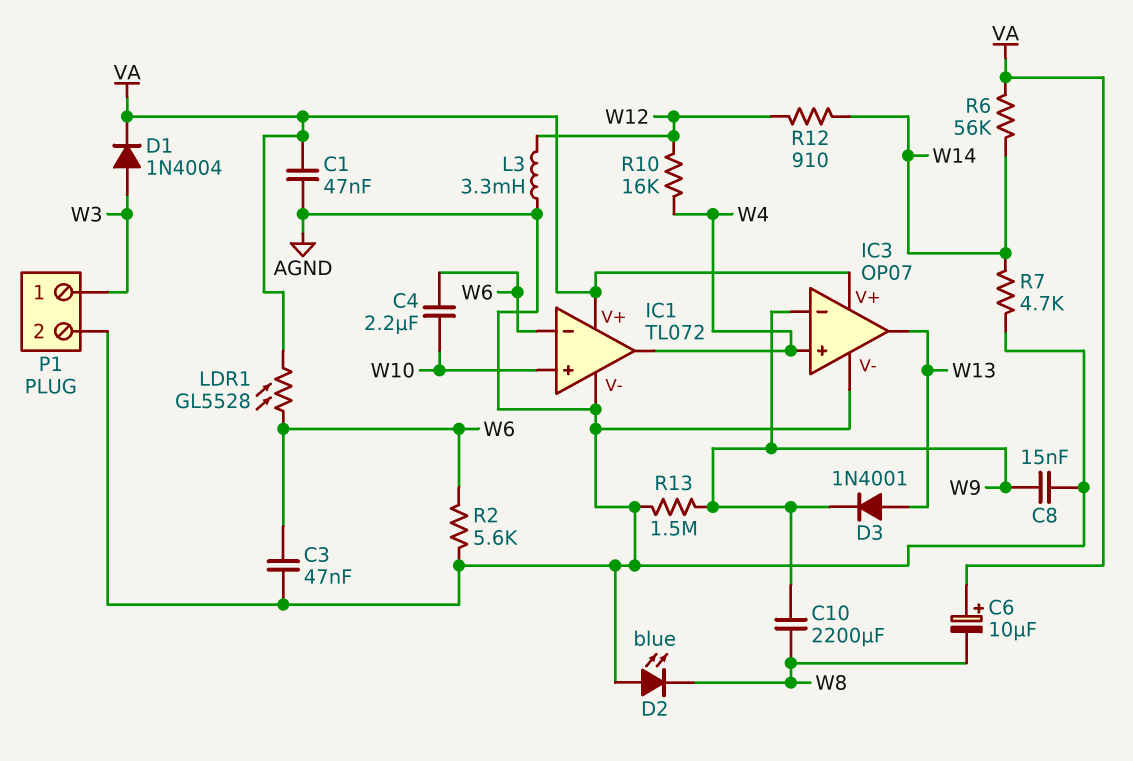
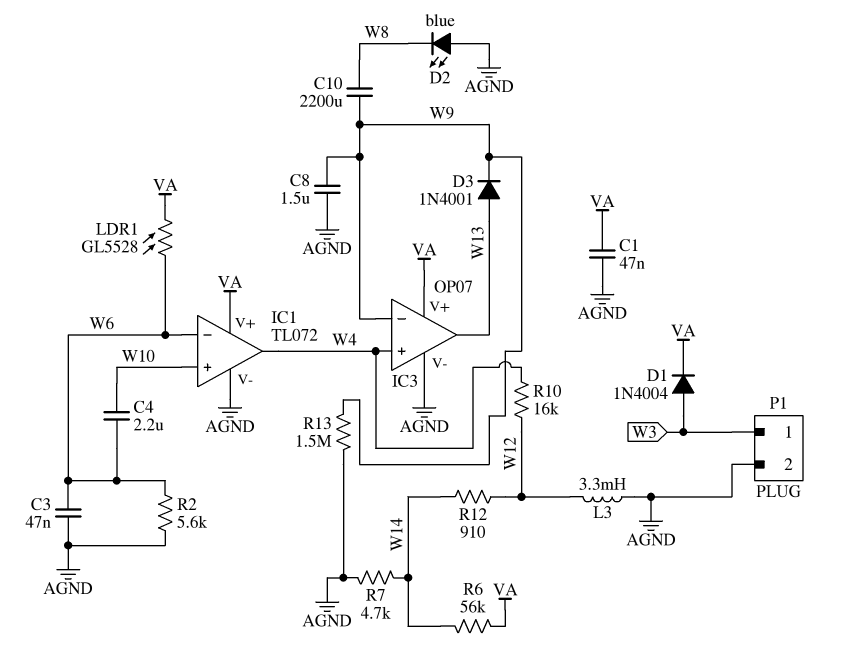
C6: 10uF (plus VA, minus W8) -> none
C8: 15nF (AGND, W9) -> 1.5uF (AGND, W9)

